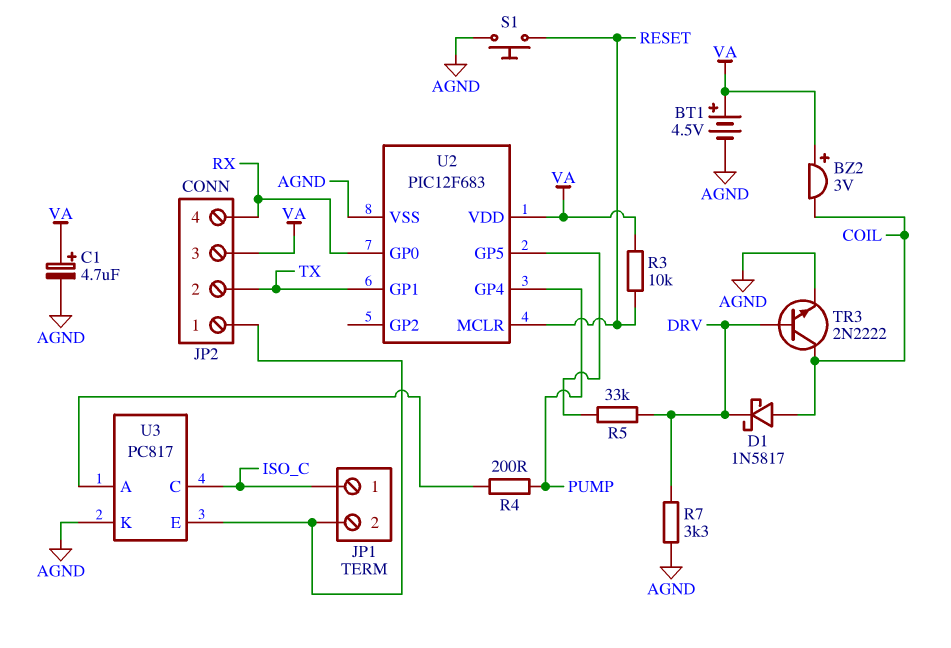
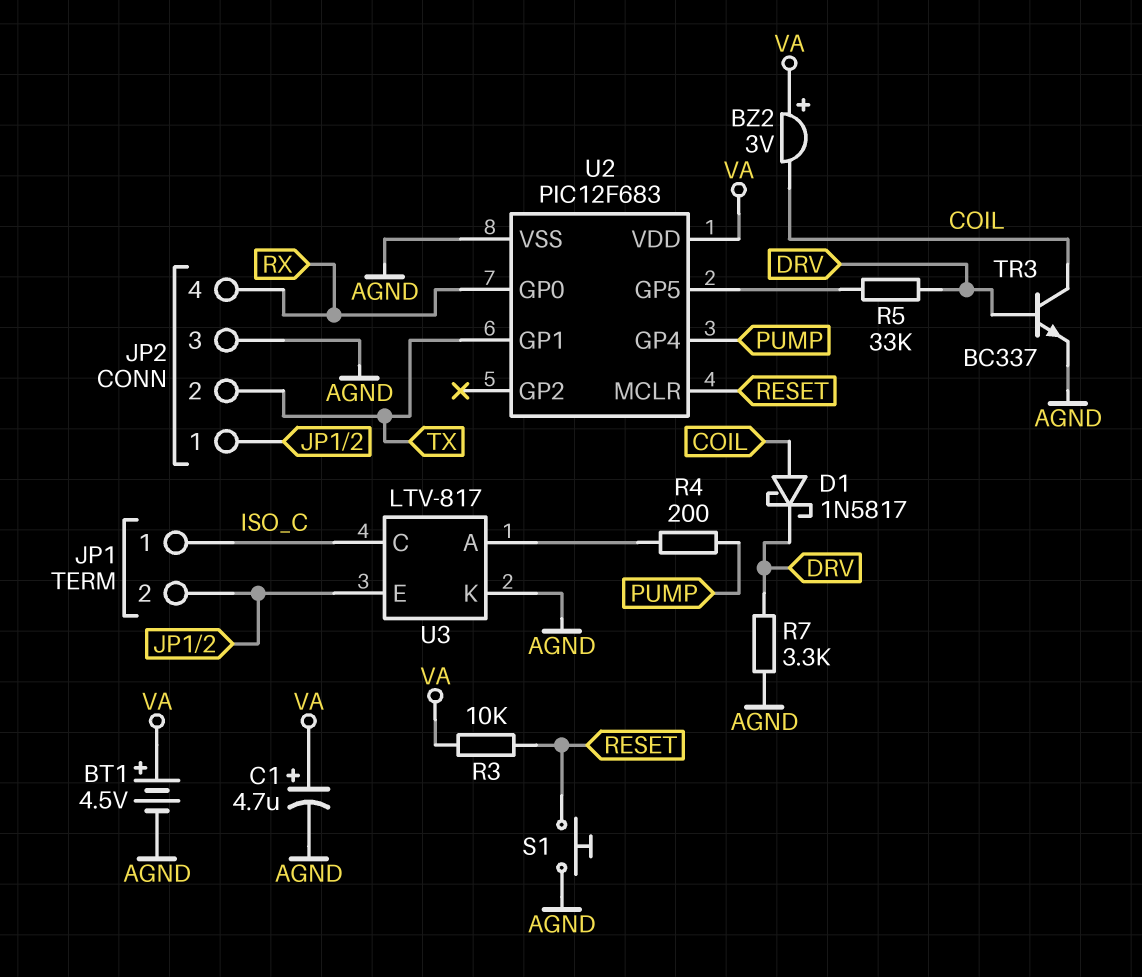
JP2 pin 3: VA -> AGND
TR3: NPN 2N2222 (B DRV, C COIL, E AGND) -> NPN BC337 (B DRV, C COIL, E AGND)
U3: PC817 -> LTV-817

